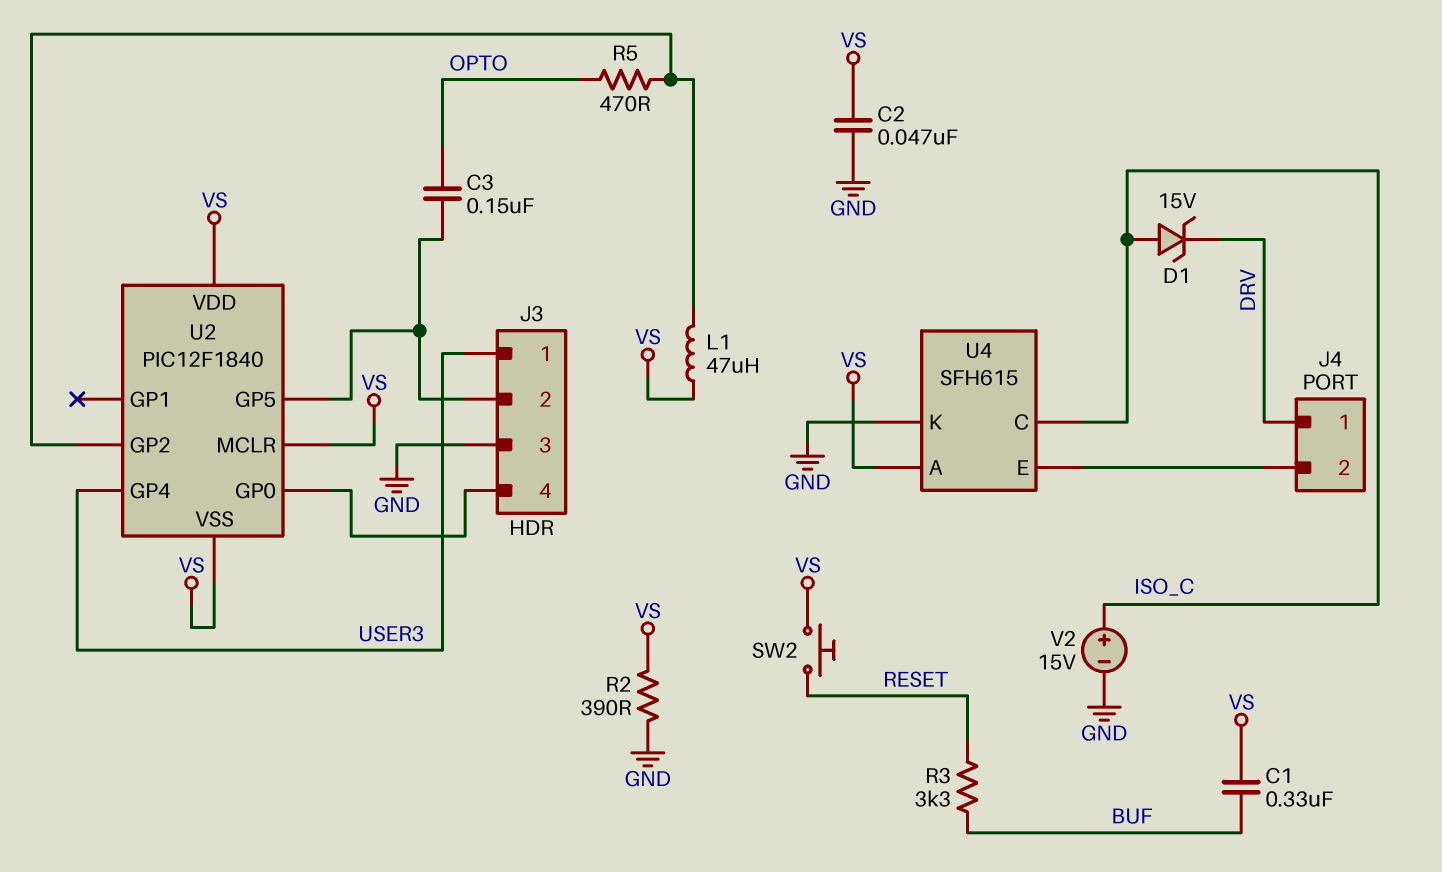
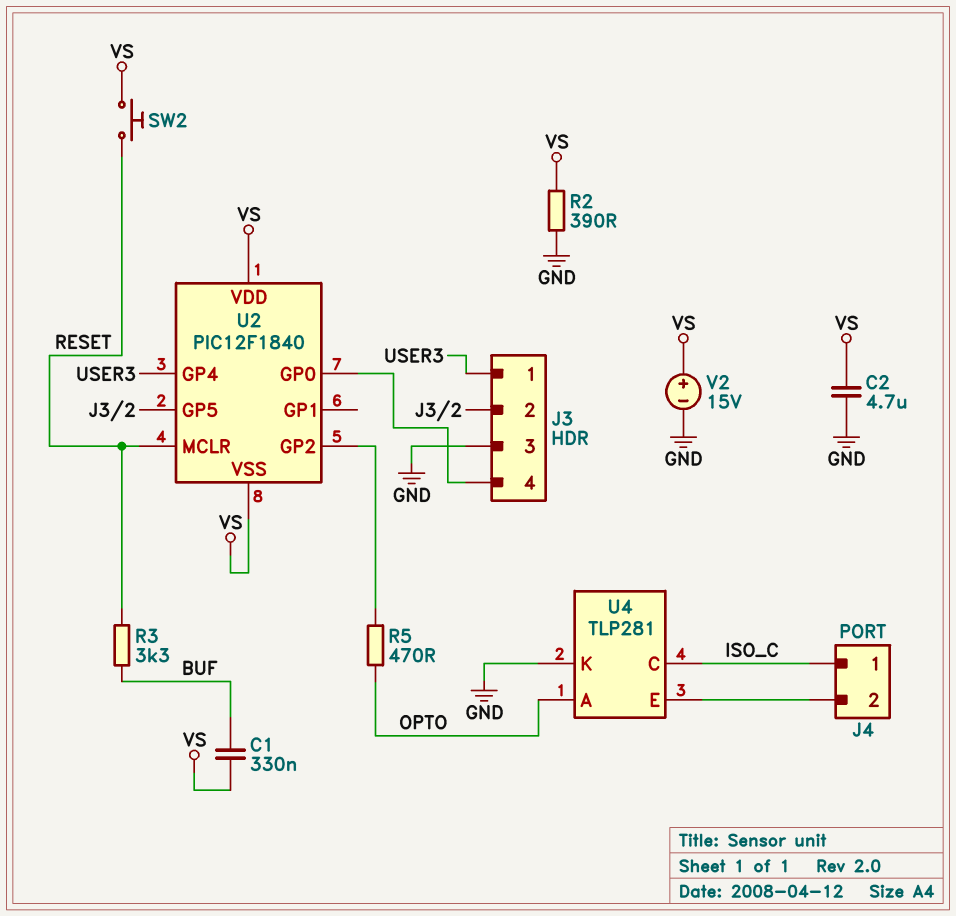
C2: 47nF (GND, VS) -> 4.7uF (GND, VS)
C3: 150nF (J3/2, OPTO) -> none
D1: zener 15V (A ISO_C, K DRV) -> none
J4 pin 1: DRV -> ISO_C
L1: 47uH (U2/GP2, VS) -> none
U2 pin MCLR: VS -> RESET
U4: SFH615 -> TLP281
U4 pin A: VS -> OPTO
V2: 15V (plus ISO_C, minus GND) -> 15V (plus VS, minus GND)

